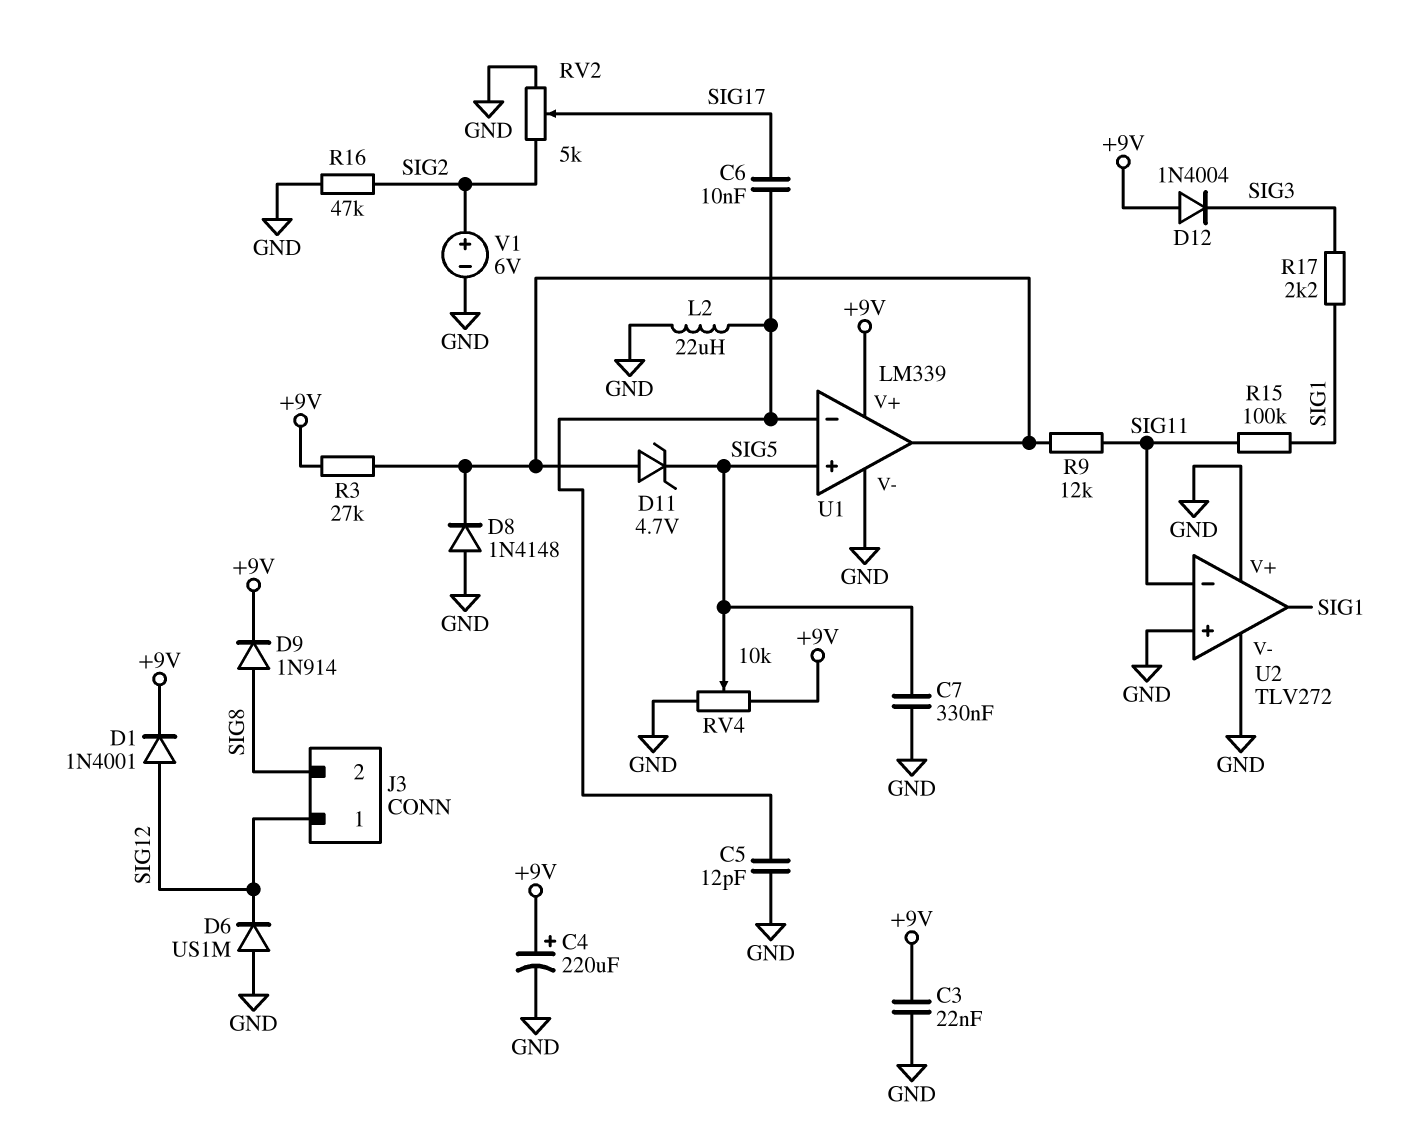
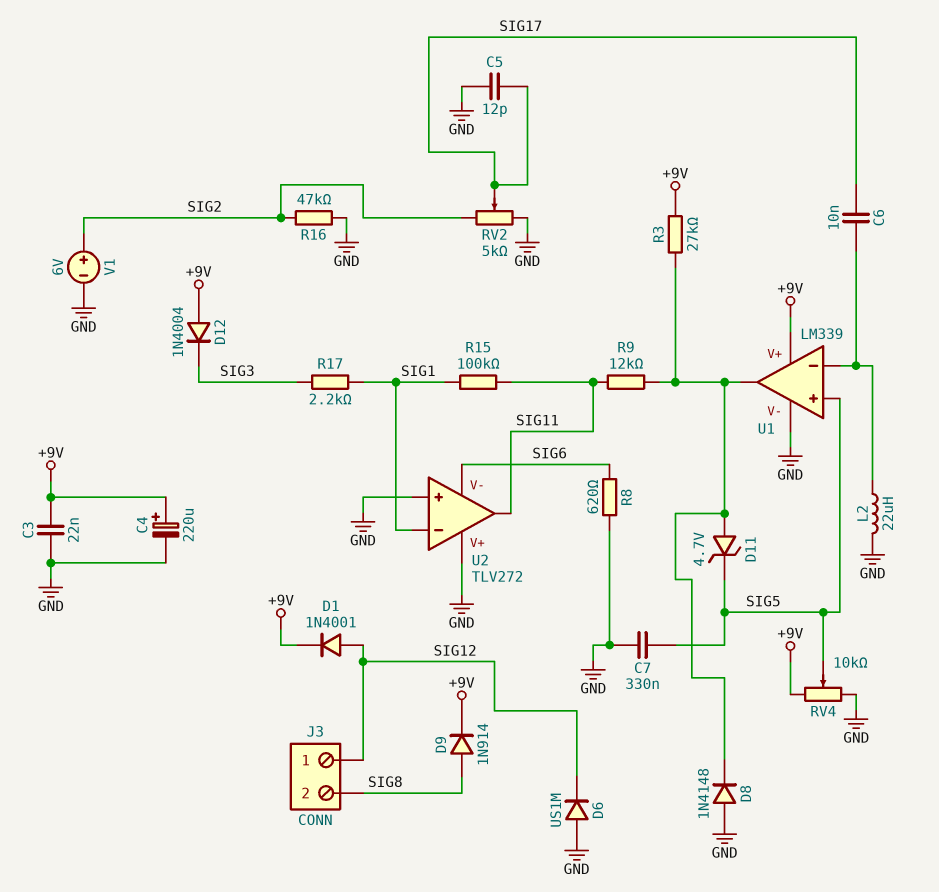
C5: 12pF (GND, U1/in-) -> 12pF (GND, SIG17)
R8: none -> 620 (GND, SIG6)
U2 pin V-: GND -> SIG6
U2 pin in-: SIG11 -> SIG1
U2 pin out: SIG1 -> SIG11

